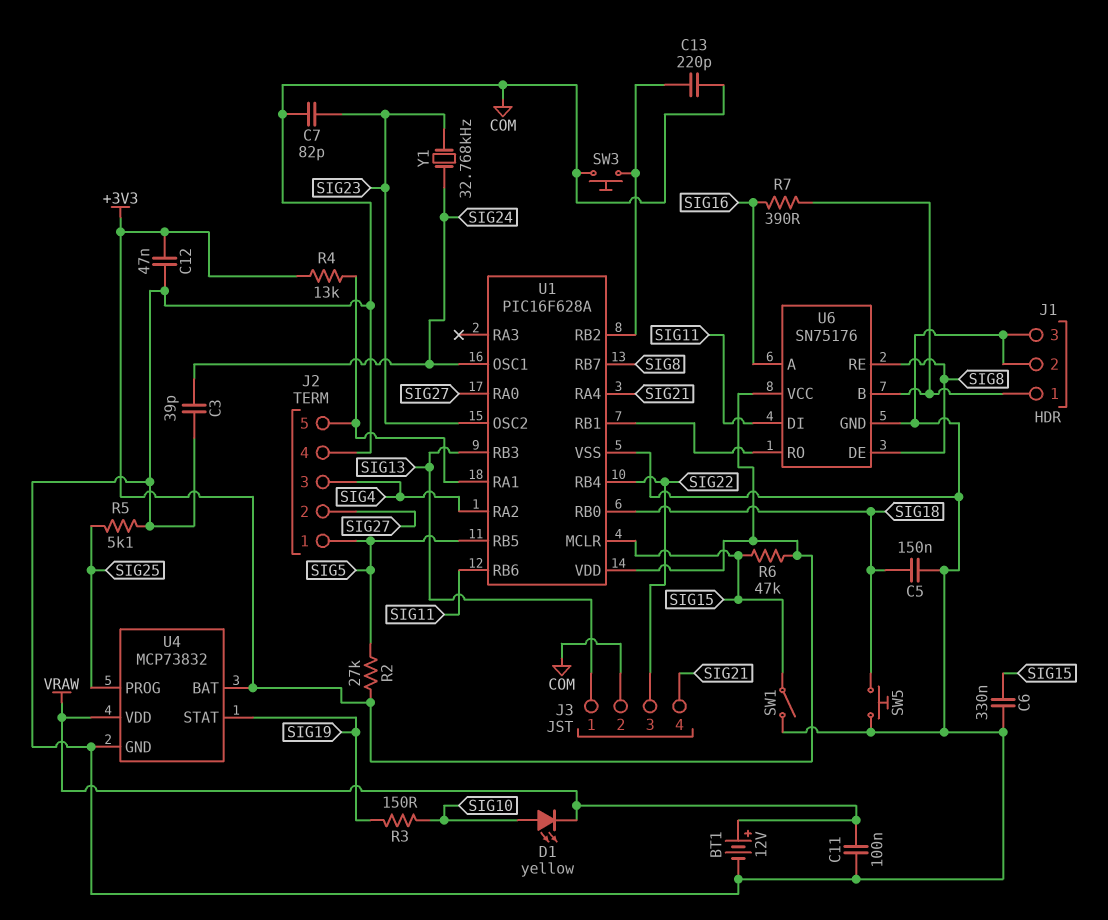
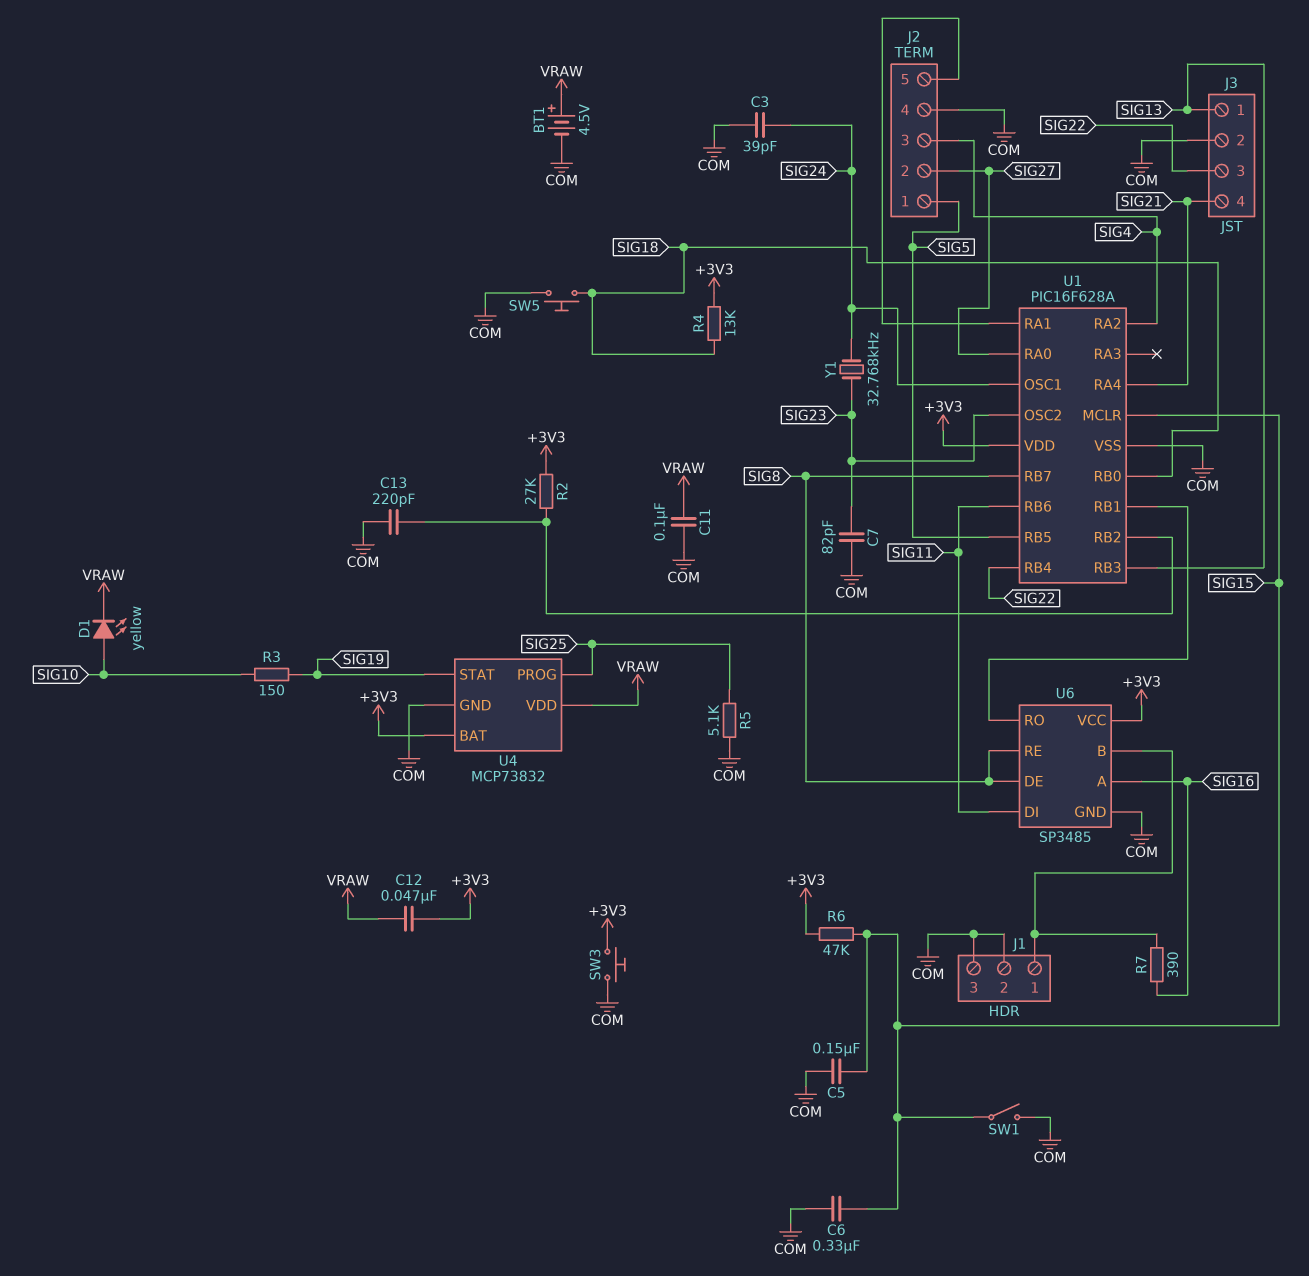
BT1: 12V (plus VRAW, minus COM) -> 4.5V (plus VRAW, minus COM)
C5: 150nF (COM, SIG18) -> 150nF (COM, SIG15)
C12: 47nF (+3V3, COM) -> 47nF (+3V3, VRAW)
R2: 27k (+3V3, SIG5) -> 27k (+3V3, U1/RB2)
R4: 13k (+3V3, J2/5) -> 13k (+3V3, SIG18)
SW3: button (COM, U1/RB2) -> button (+3V3, COM)
U6: SN75176 -> SP3485

